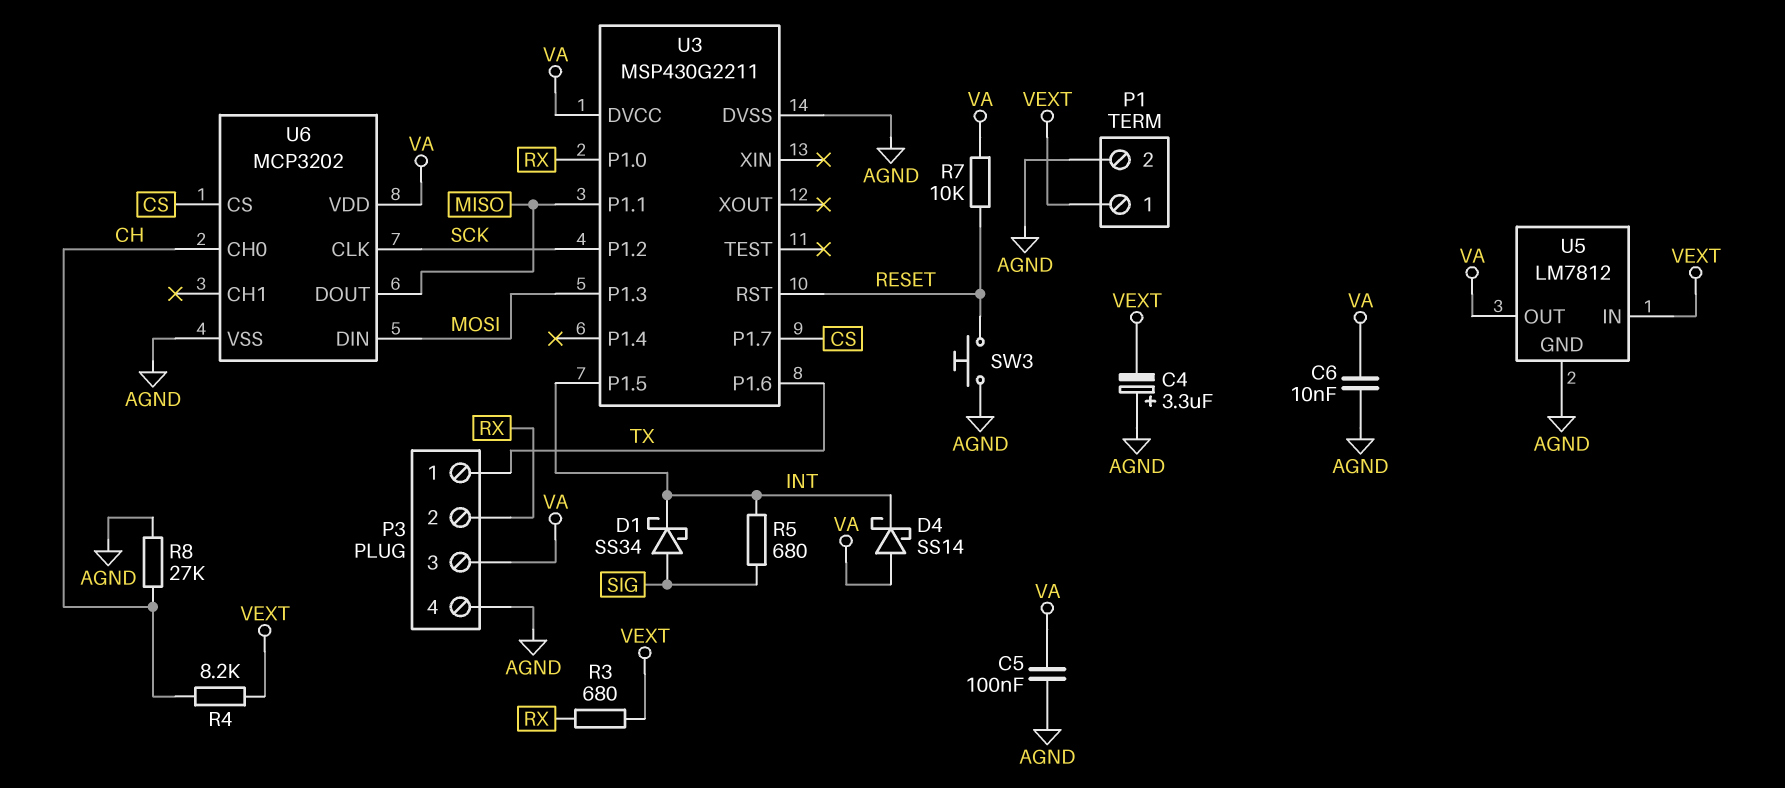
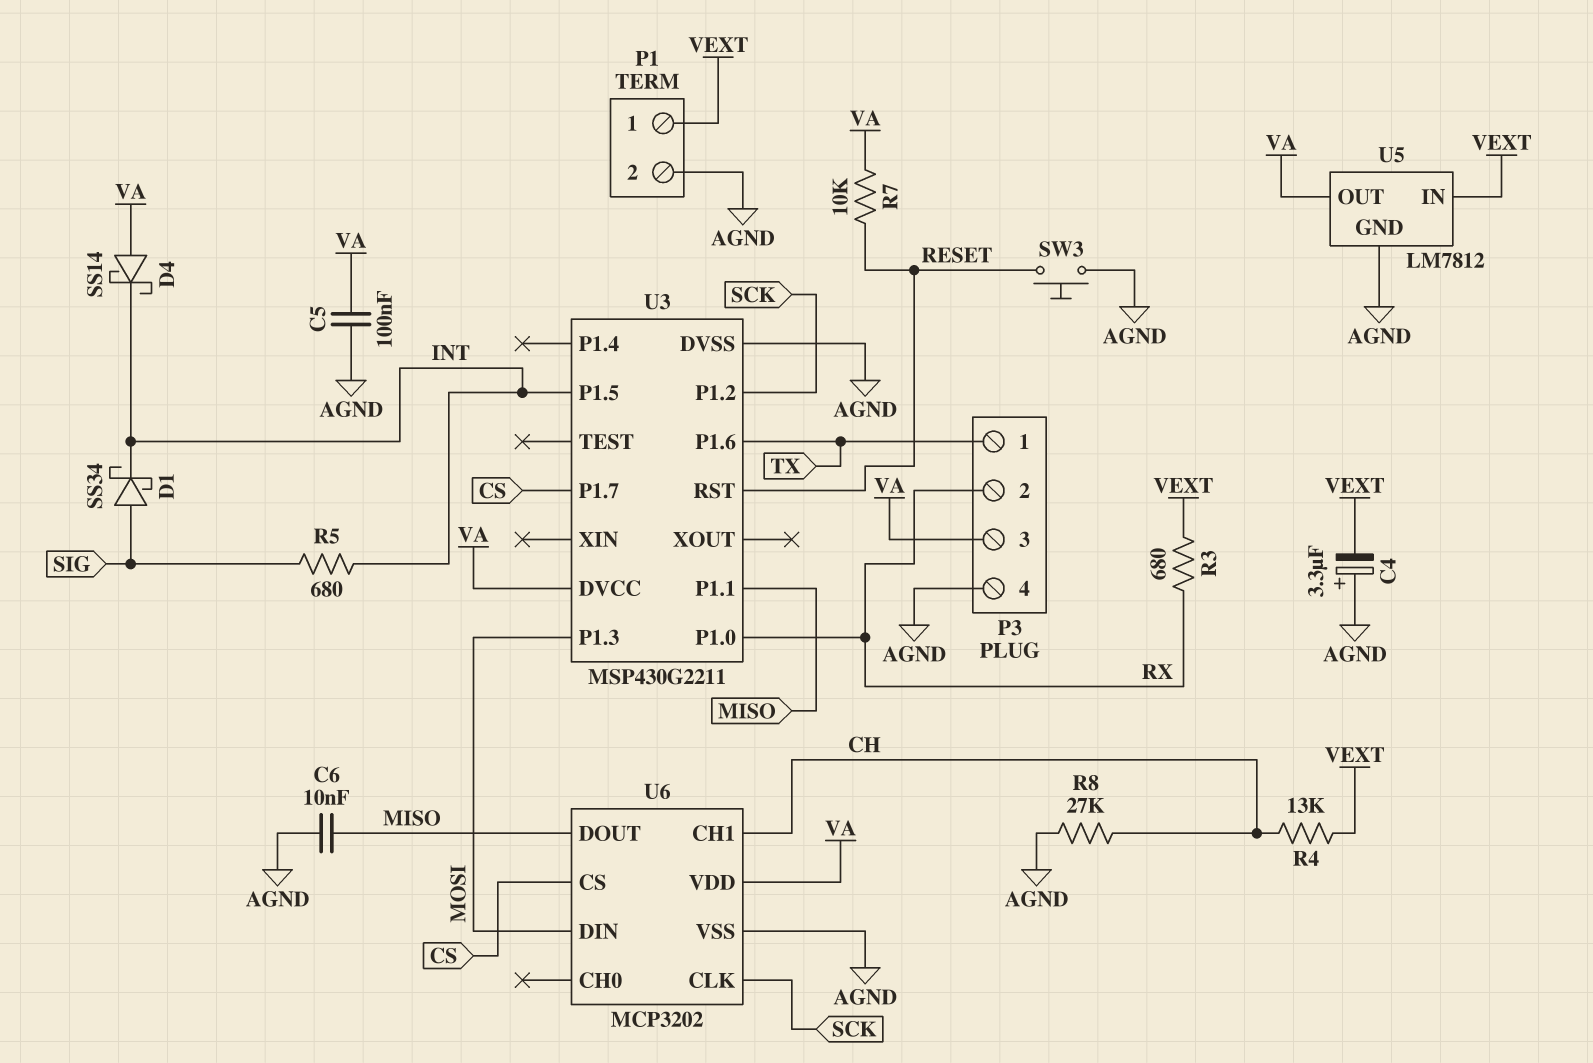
C6: 10nF (AGND, VA) -> 10nF (AGND, MISO)
R4: 8.2k (CH, VEXT) -> 13k (CH, VEXT)
U6 pin CH0: CH -> none
U6 pin CH1: none -> CH

